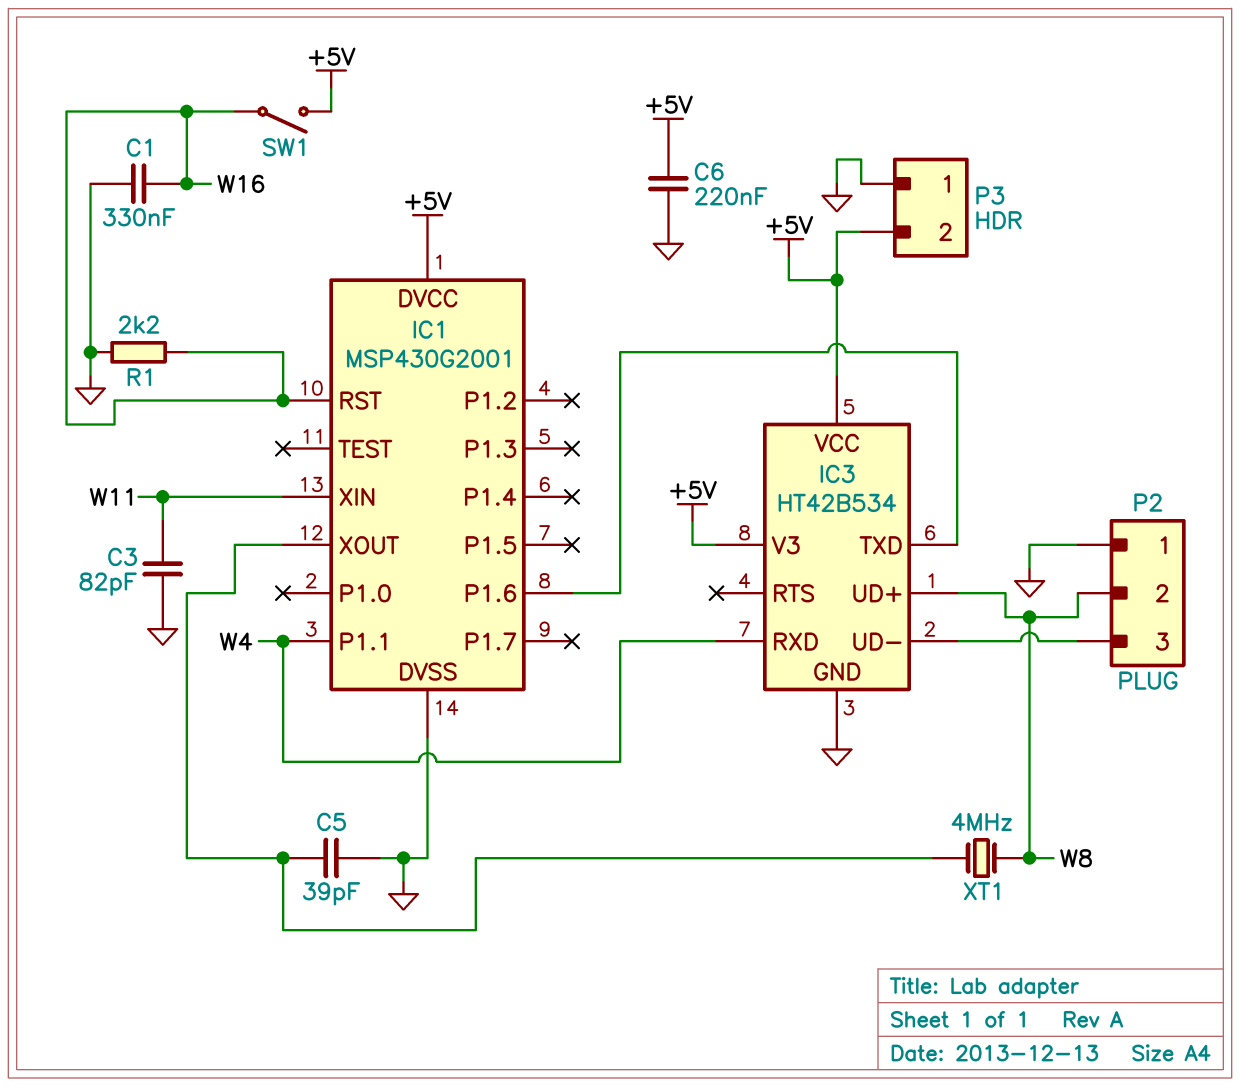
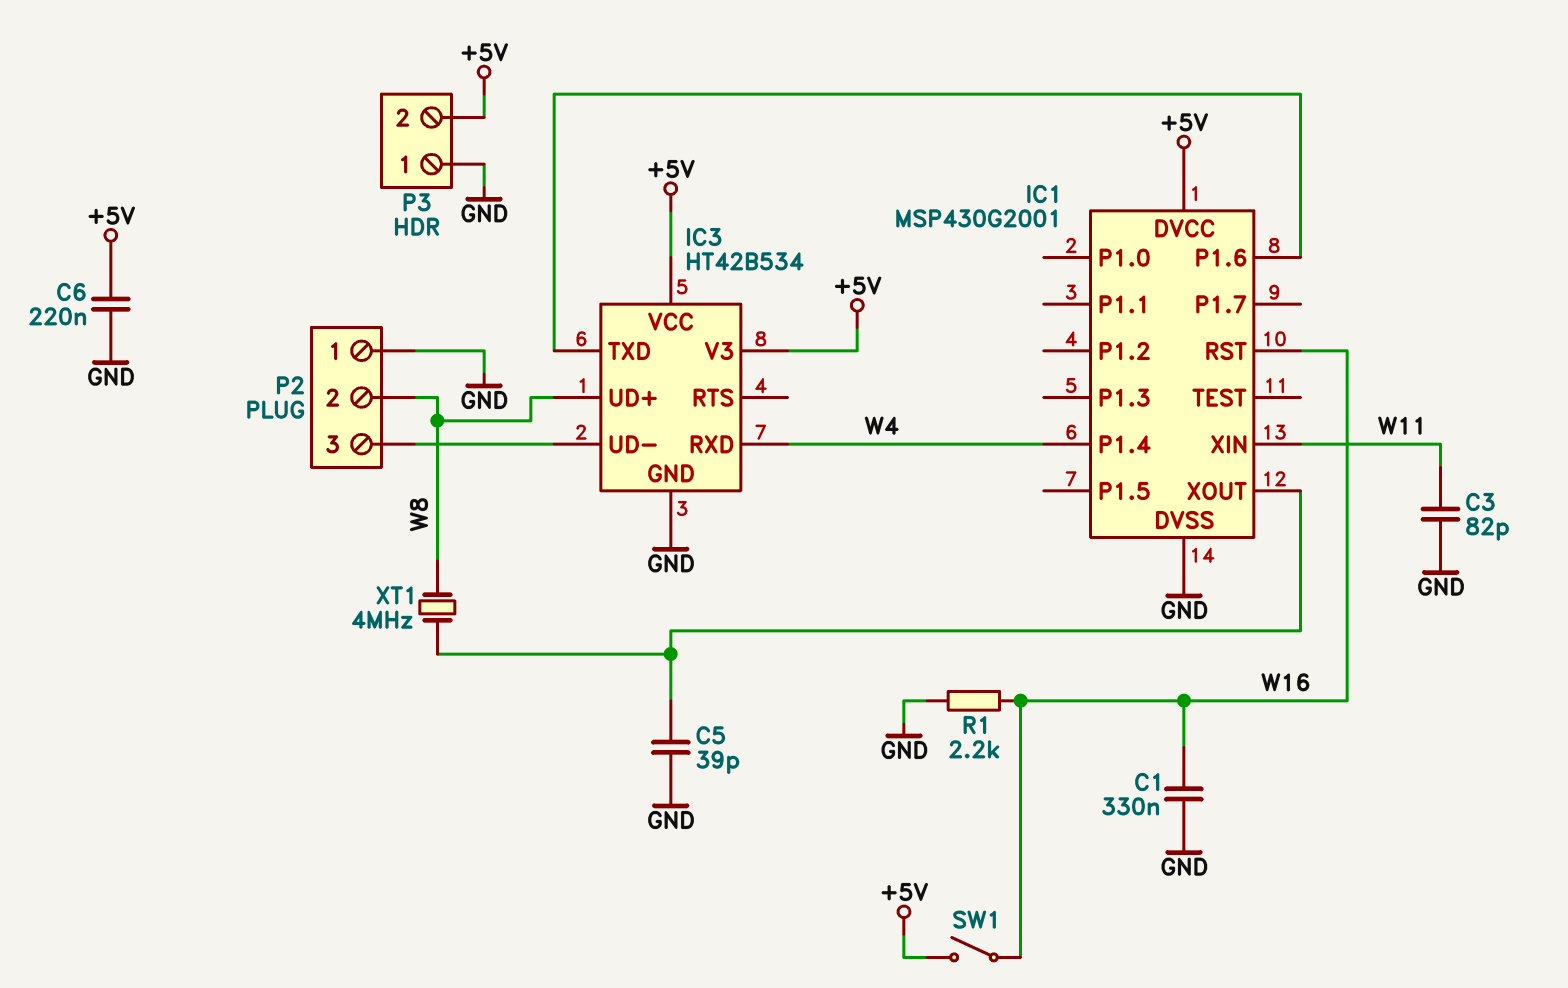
IC1 pin P1.1: W4 -> none
IC1 pin P1.4: none -> W4

